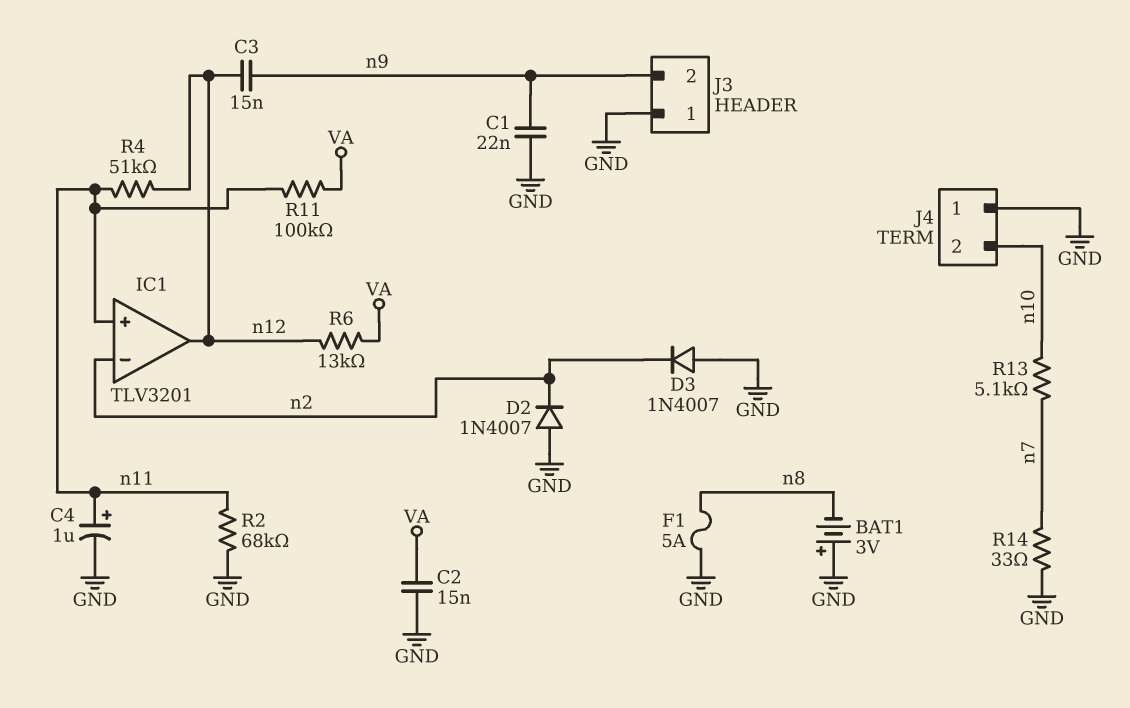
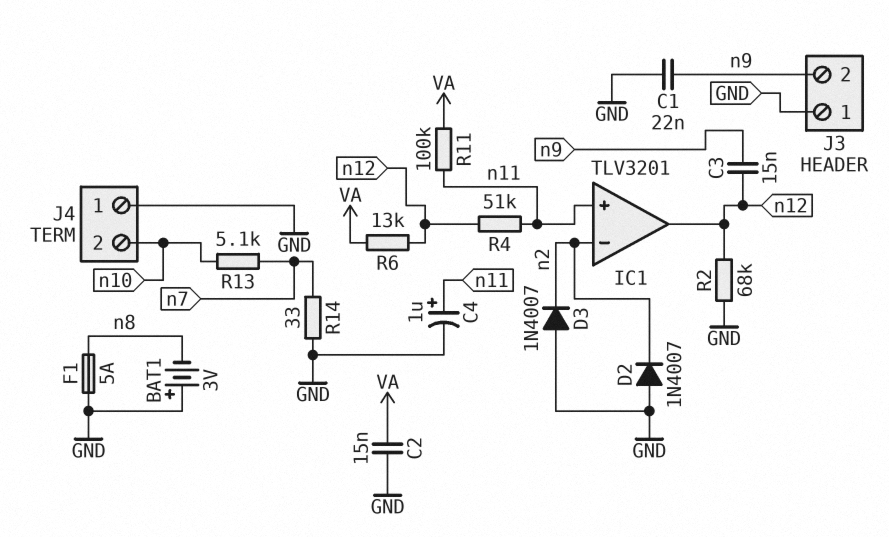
R2: 68k (GND, n11) -> 68k (GND, n12)

